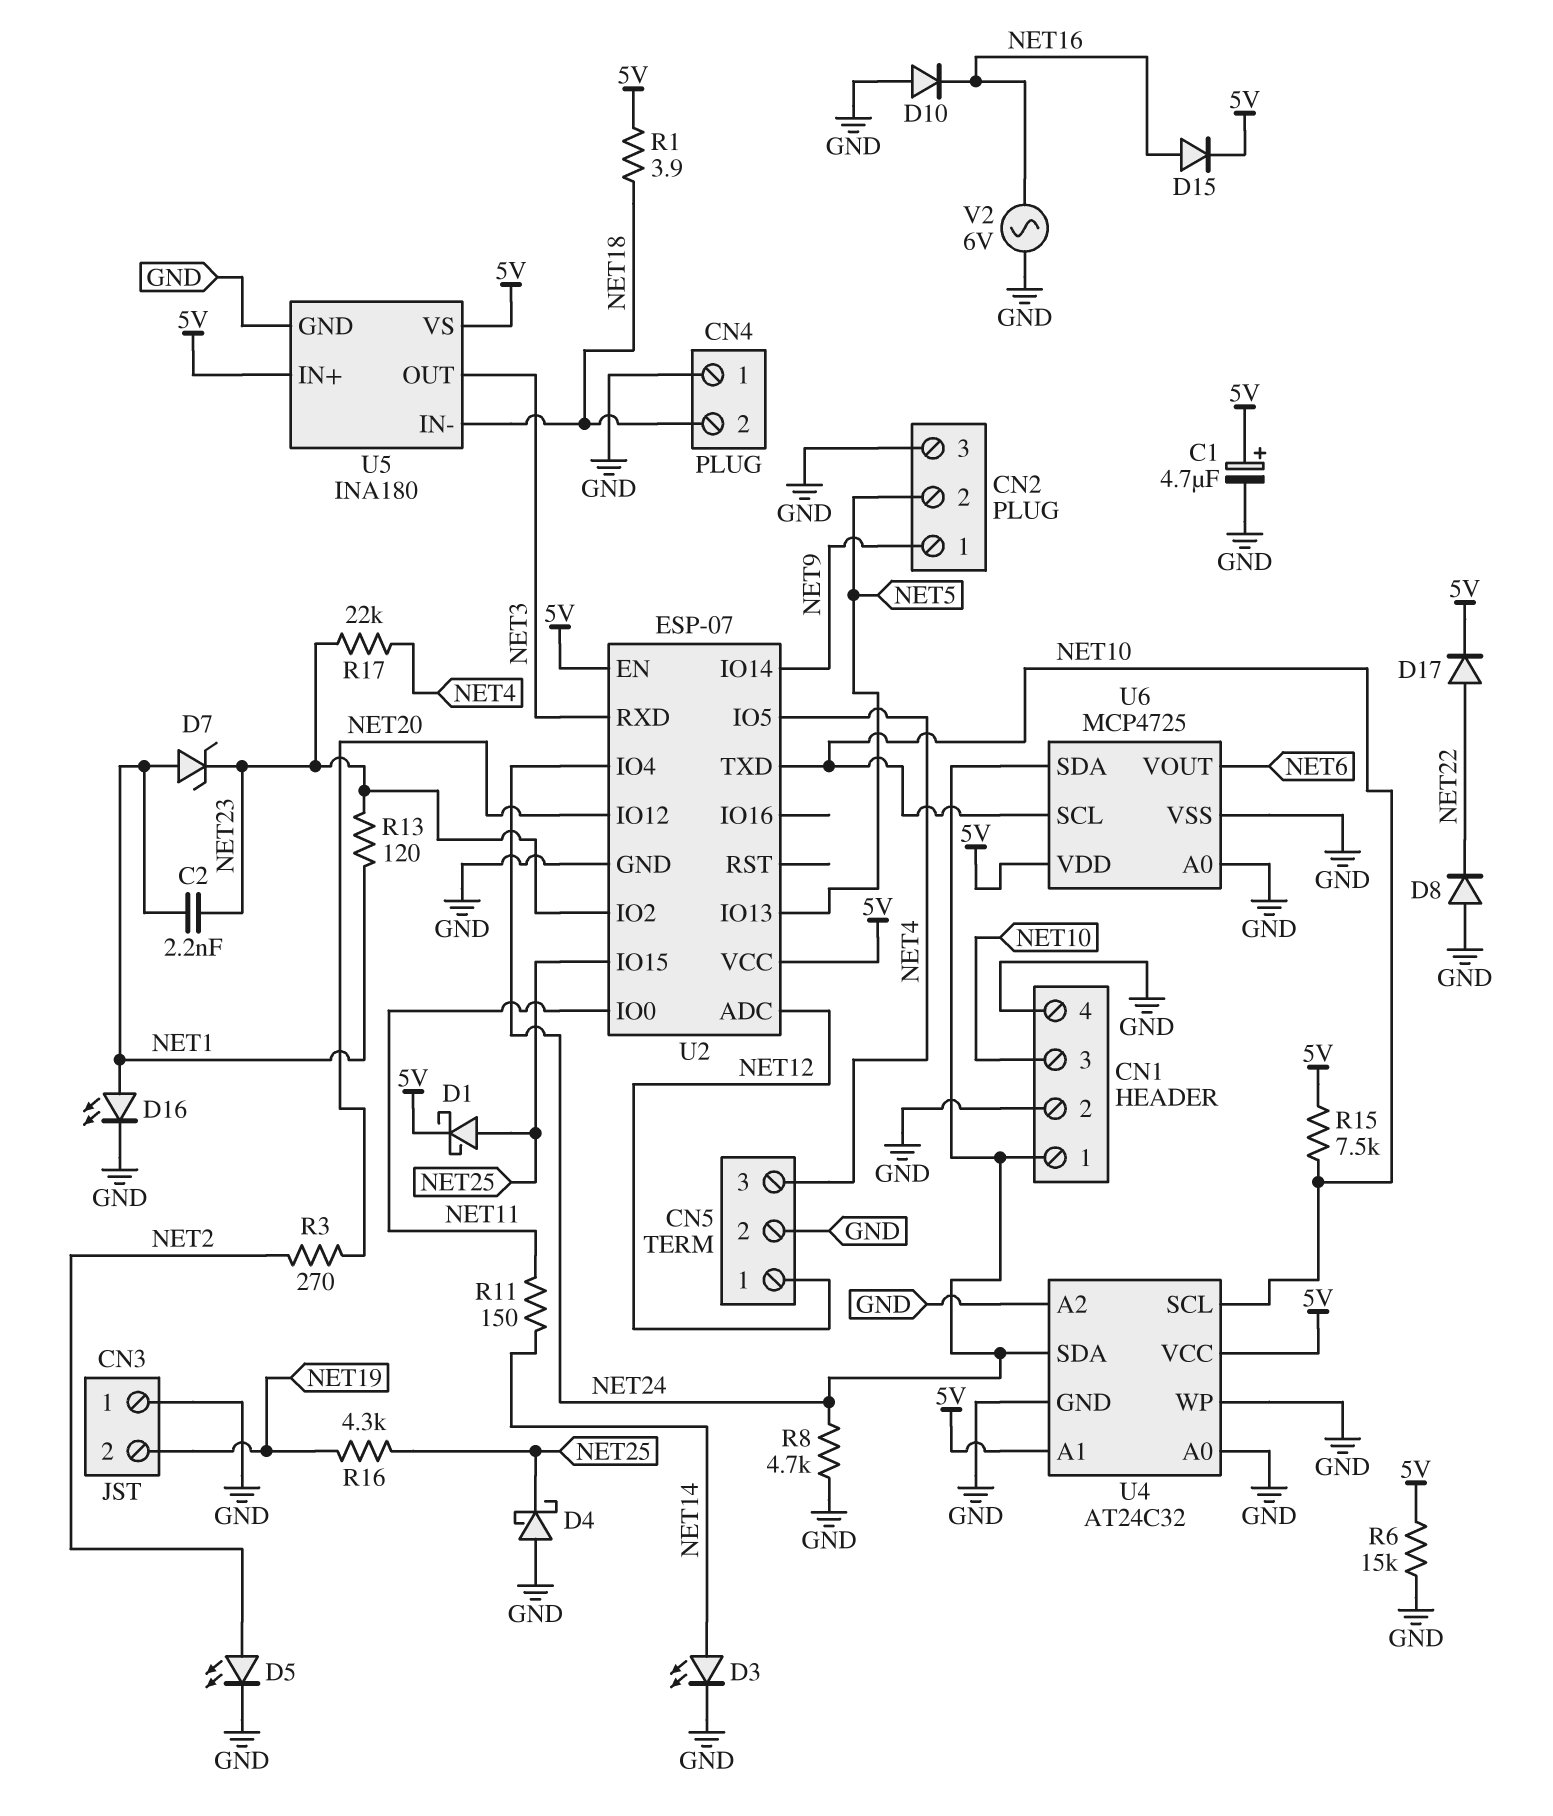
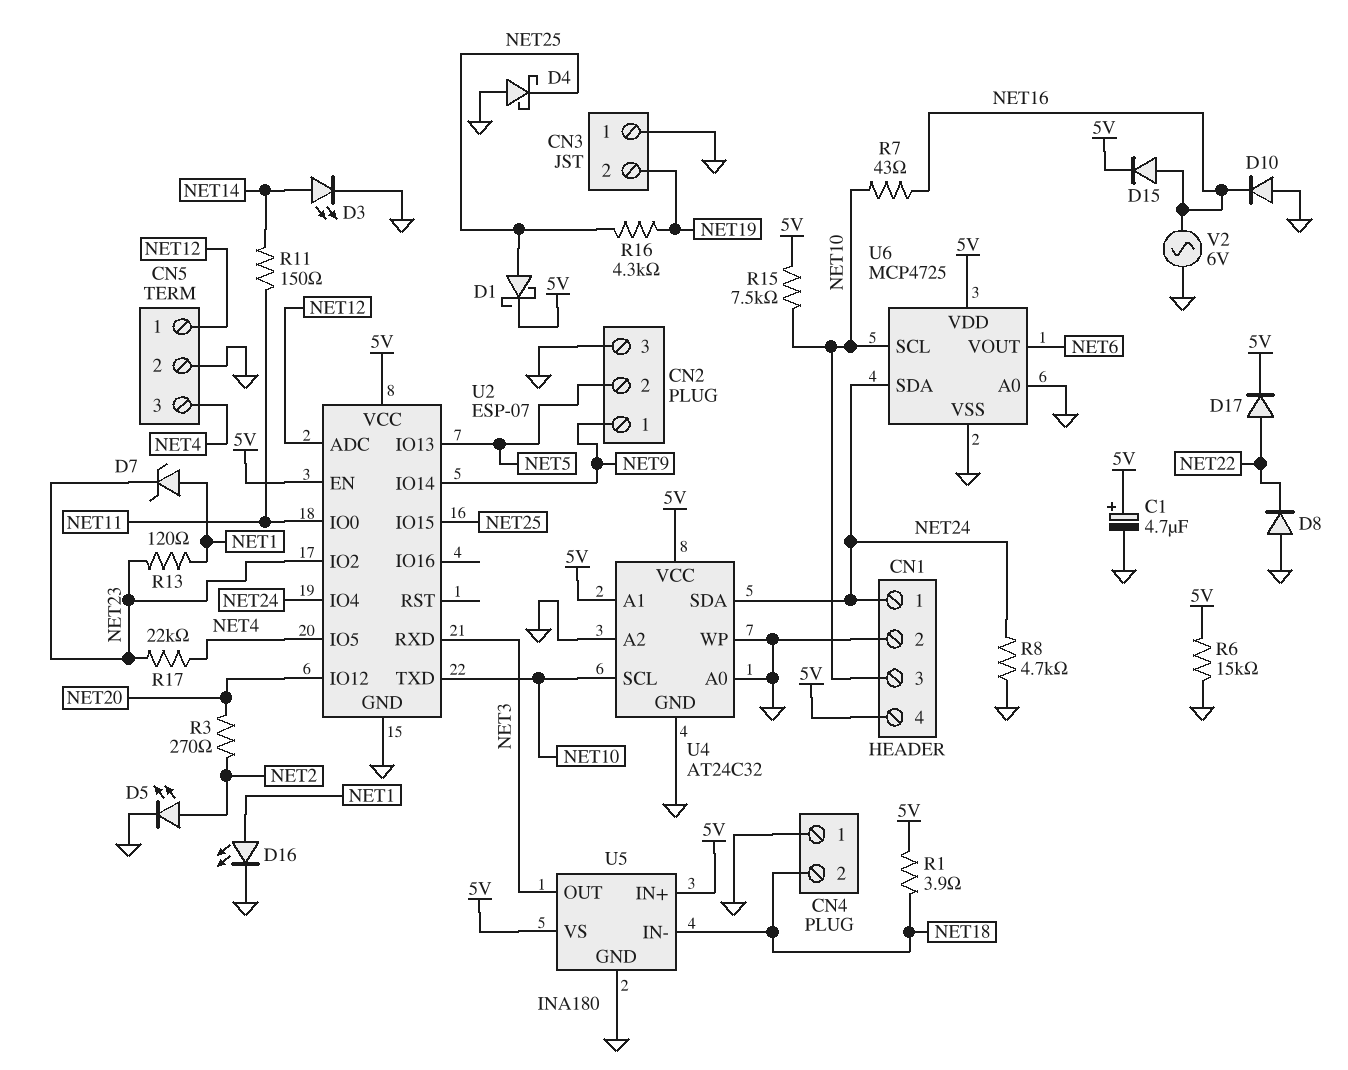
C2: 2.2nF (NET1, NET23) -> none
CN1 pin 4: GND -> 5V
R7: none -> 43 (NET10, NET16)

